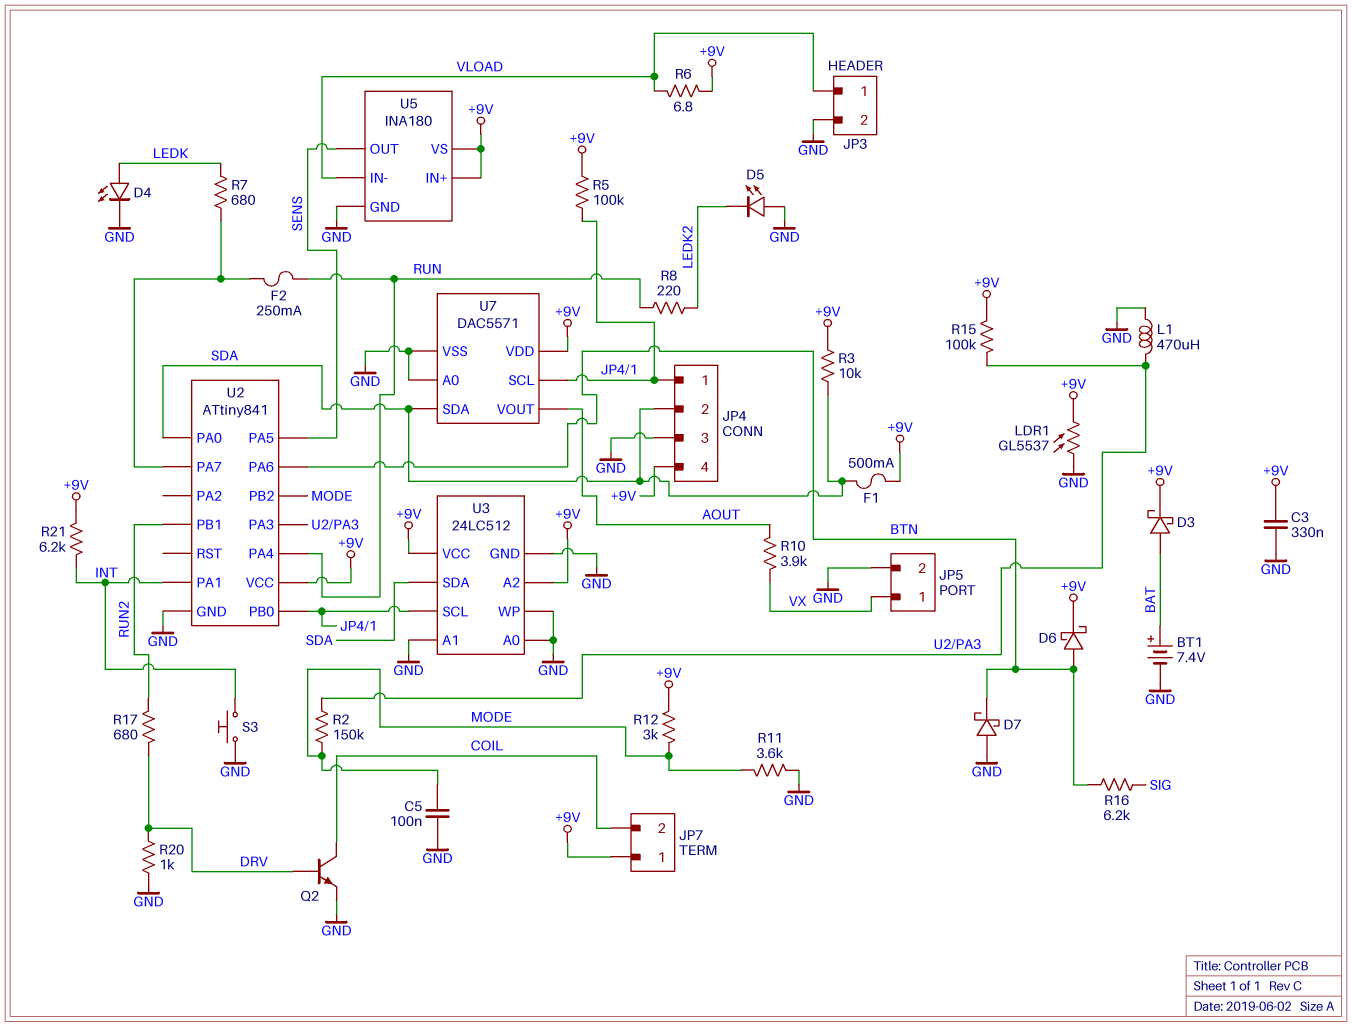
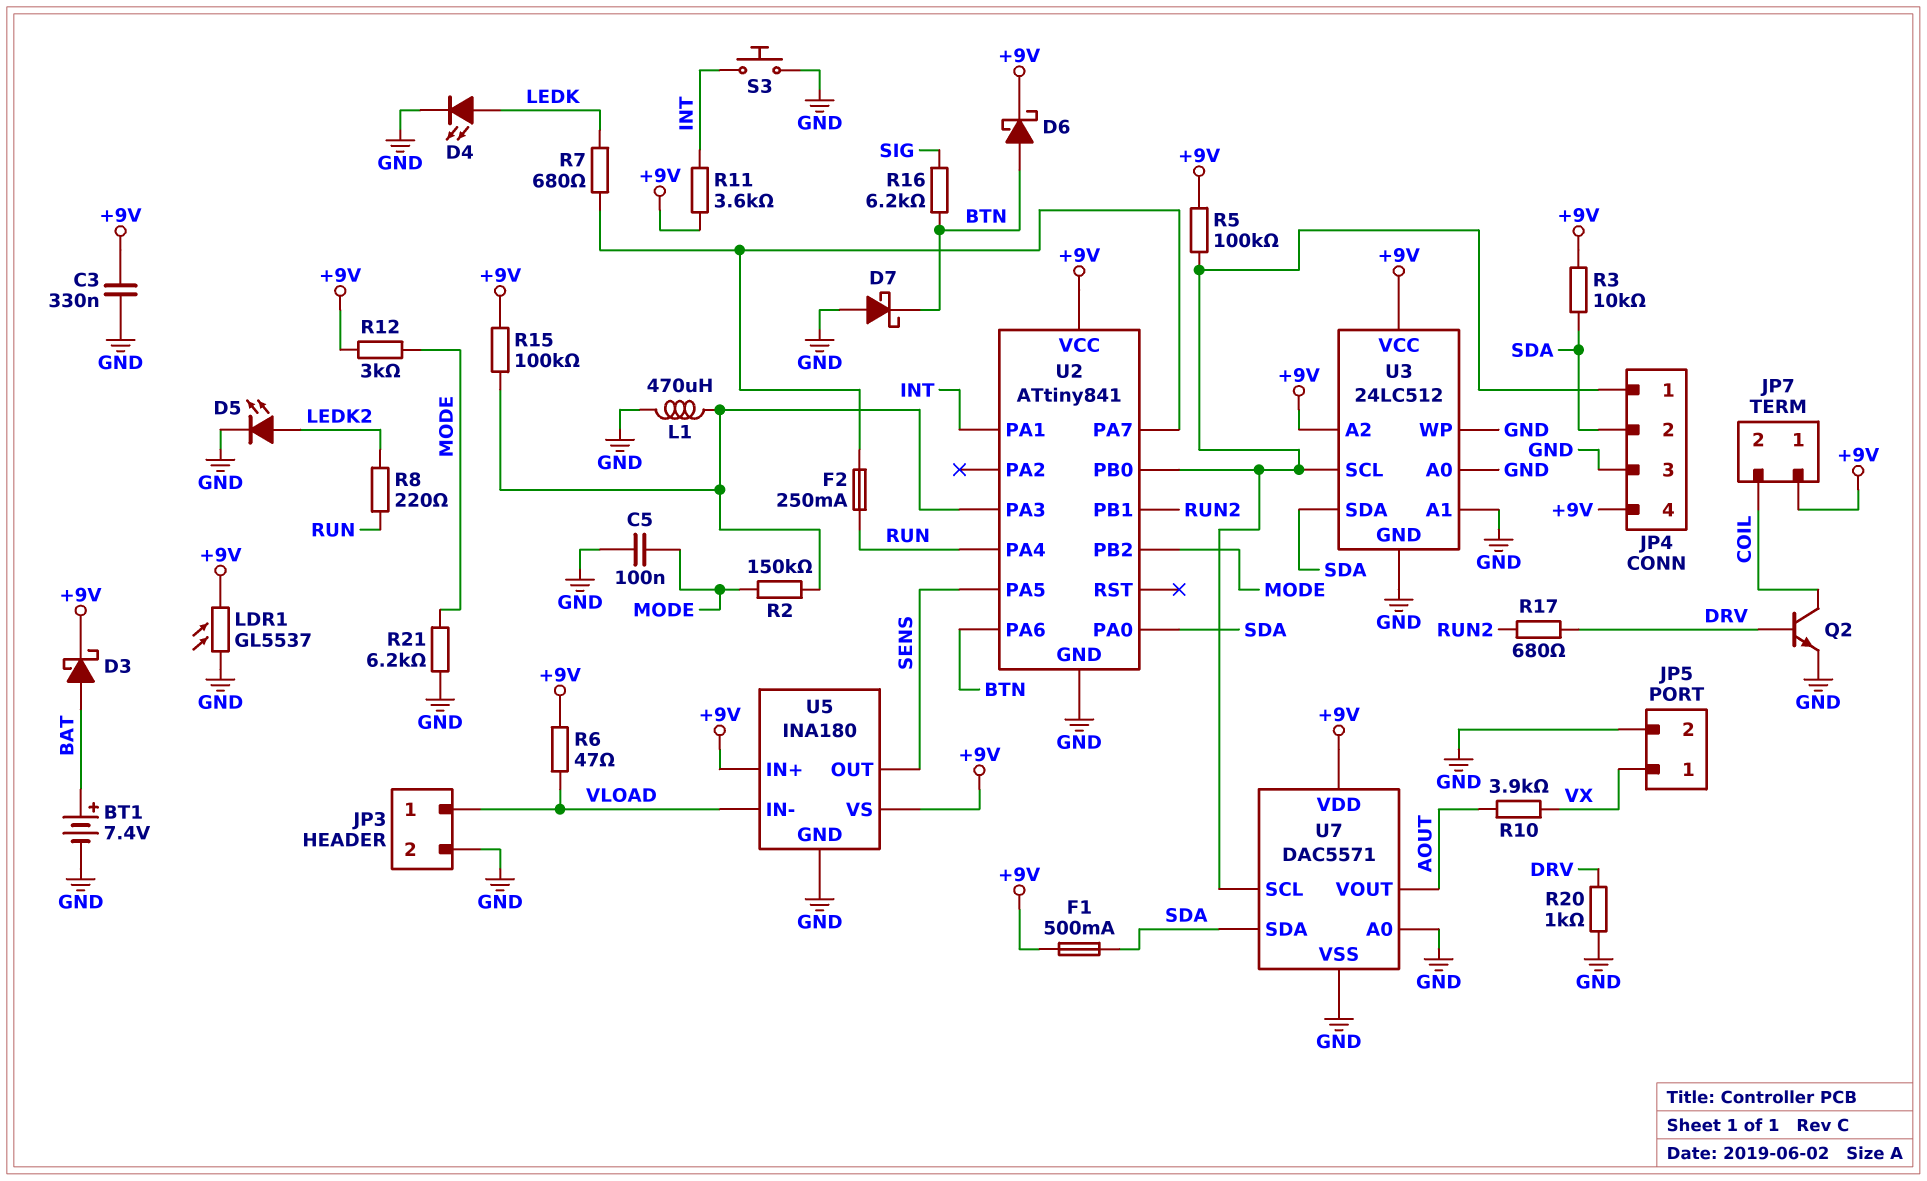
D5: LED (A GND, K LEDK2) -> LED (A LEDK2, K GND)
R6: 6.8 (+9V, VLOAD) -> 47 (+9V, VLOAD)
R11: 3.6k (GND, MODE) -> 3.6k (+9V, INT)
R21: 6.2k (+9V, INT) -> 6.2k (GND, MODE)

